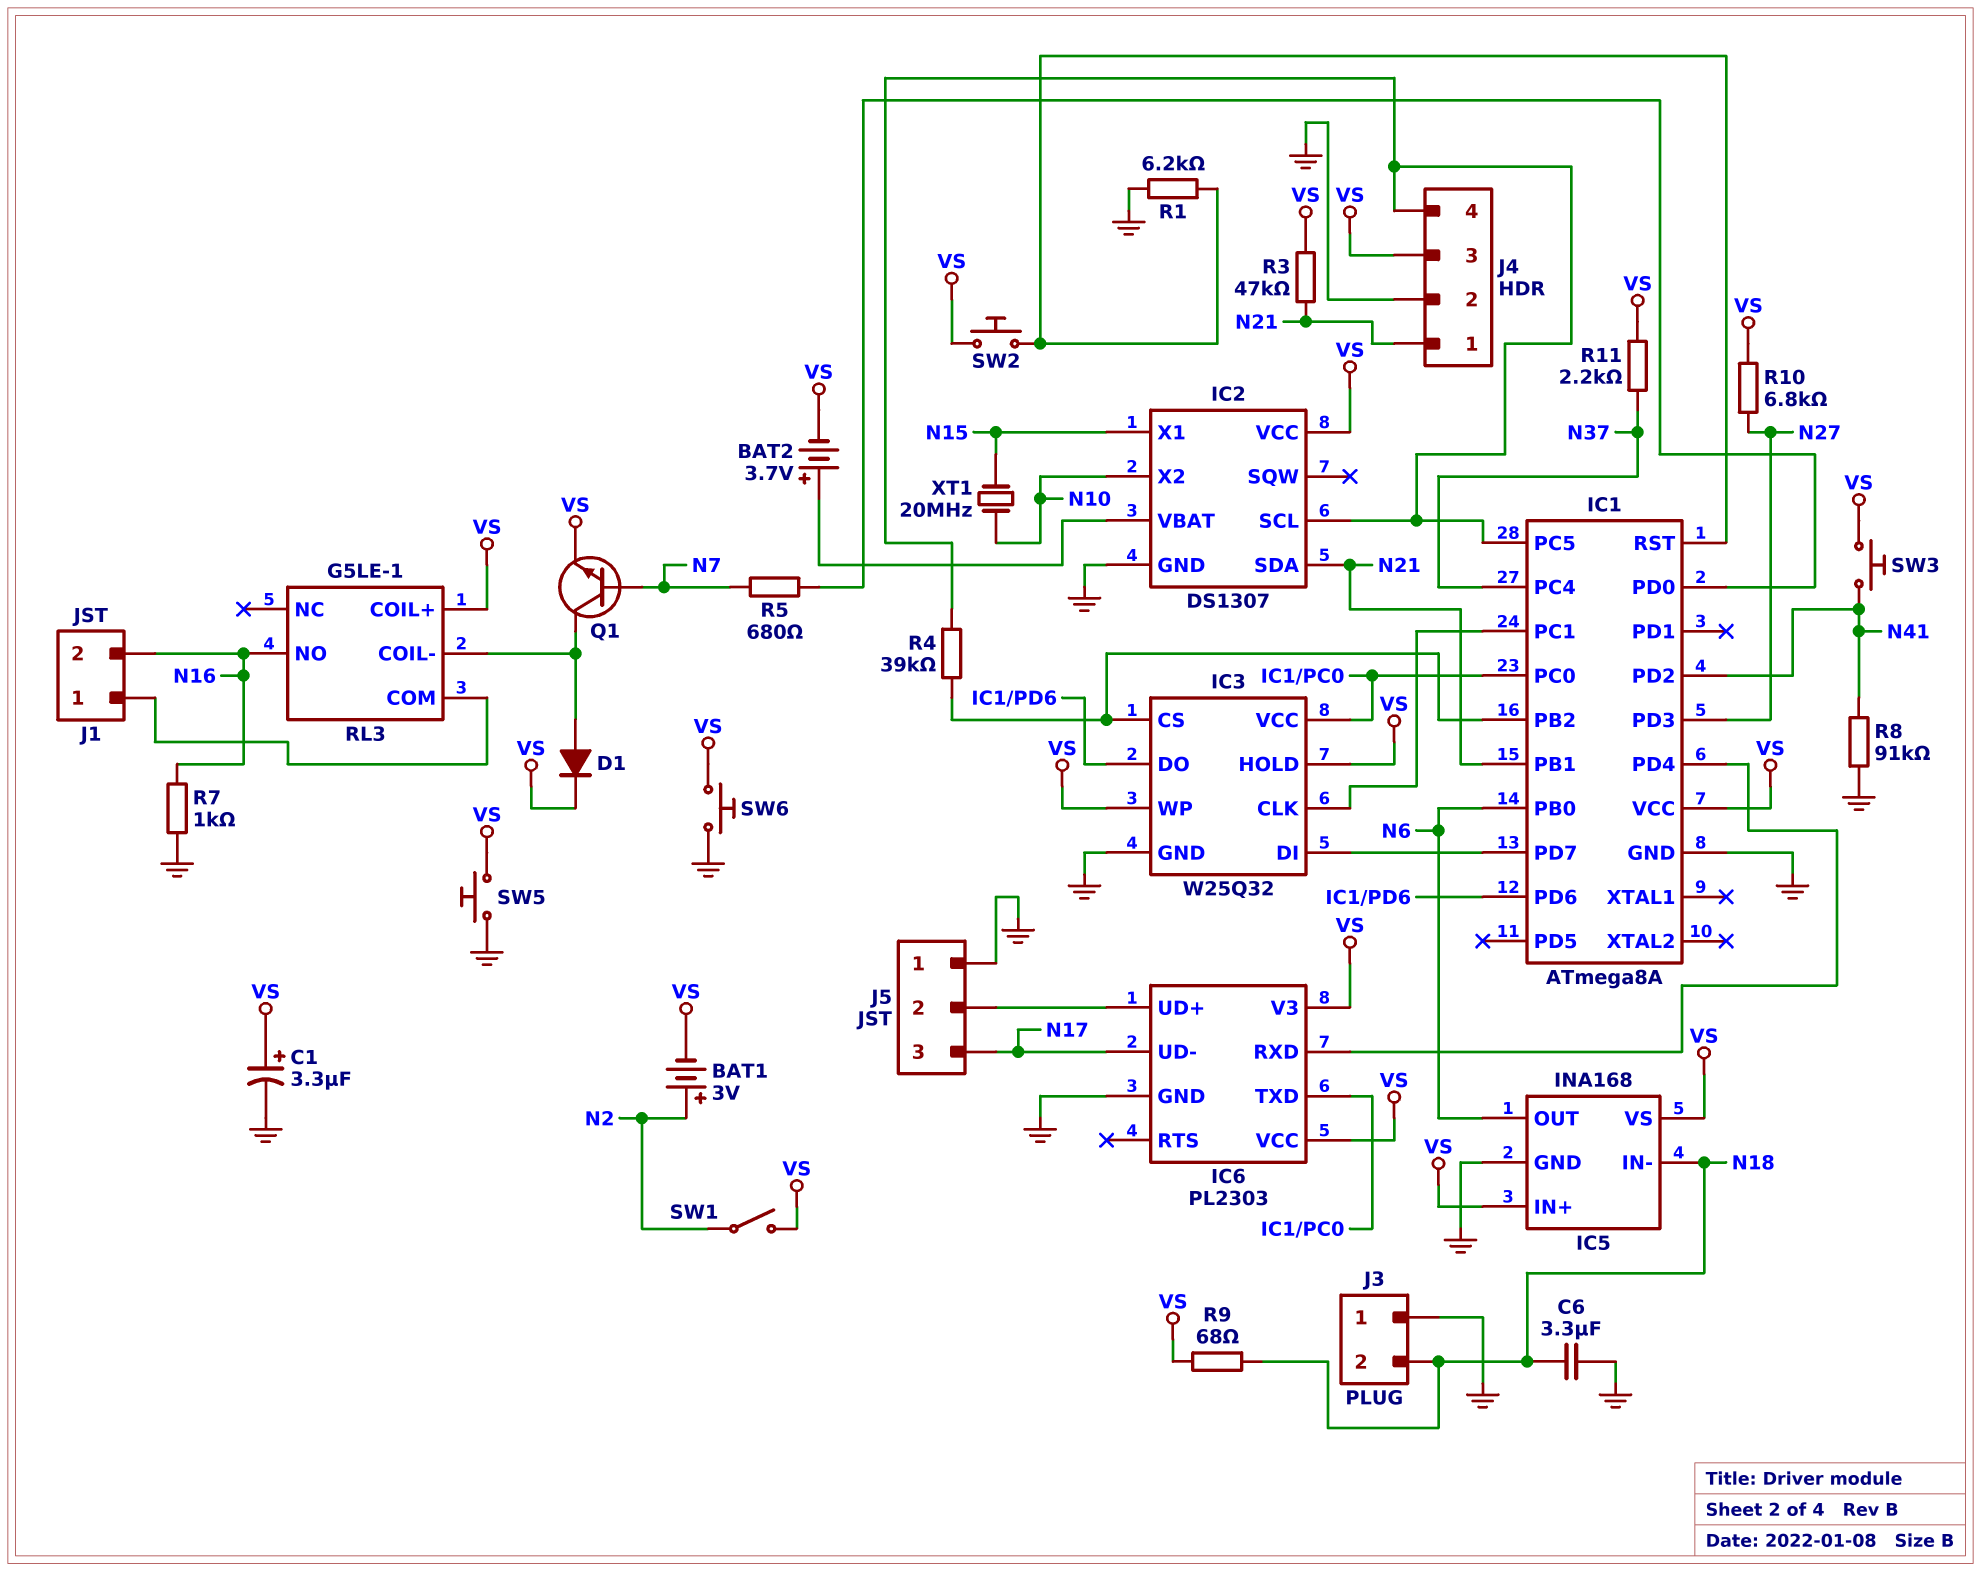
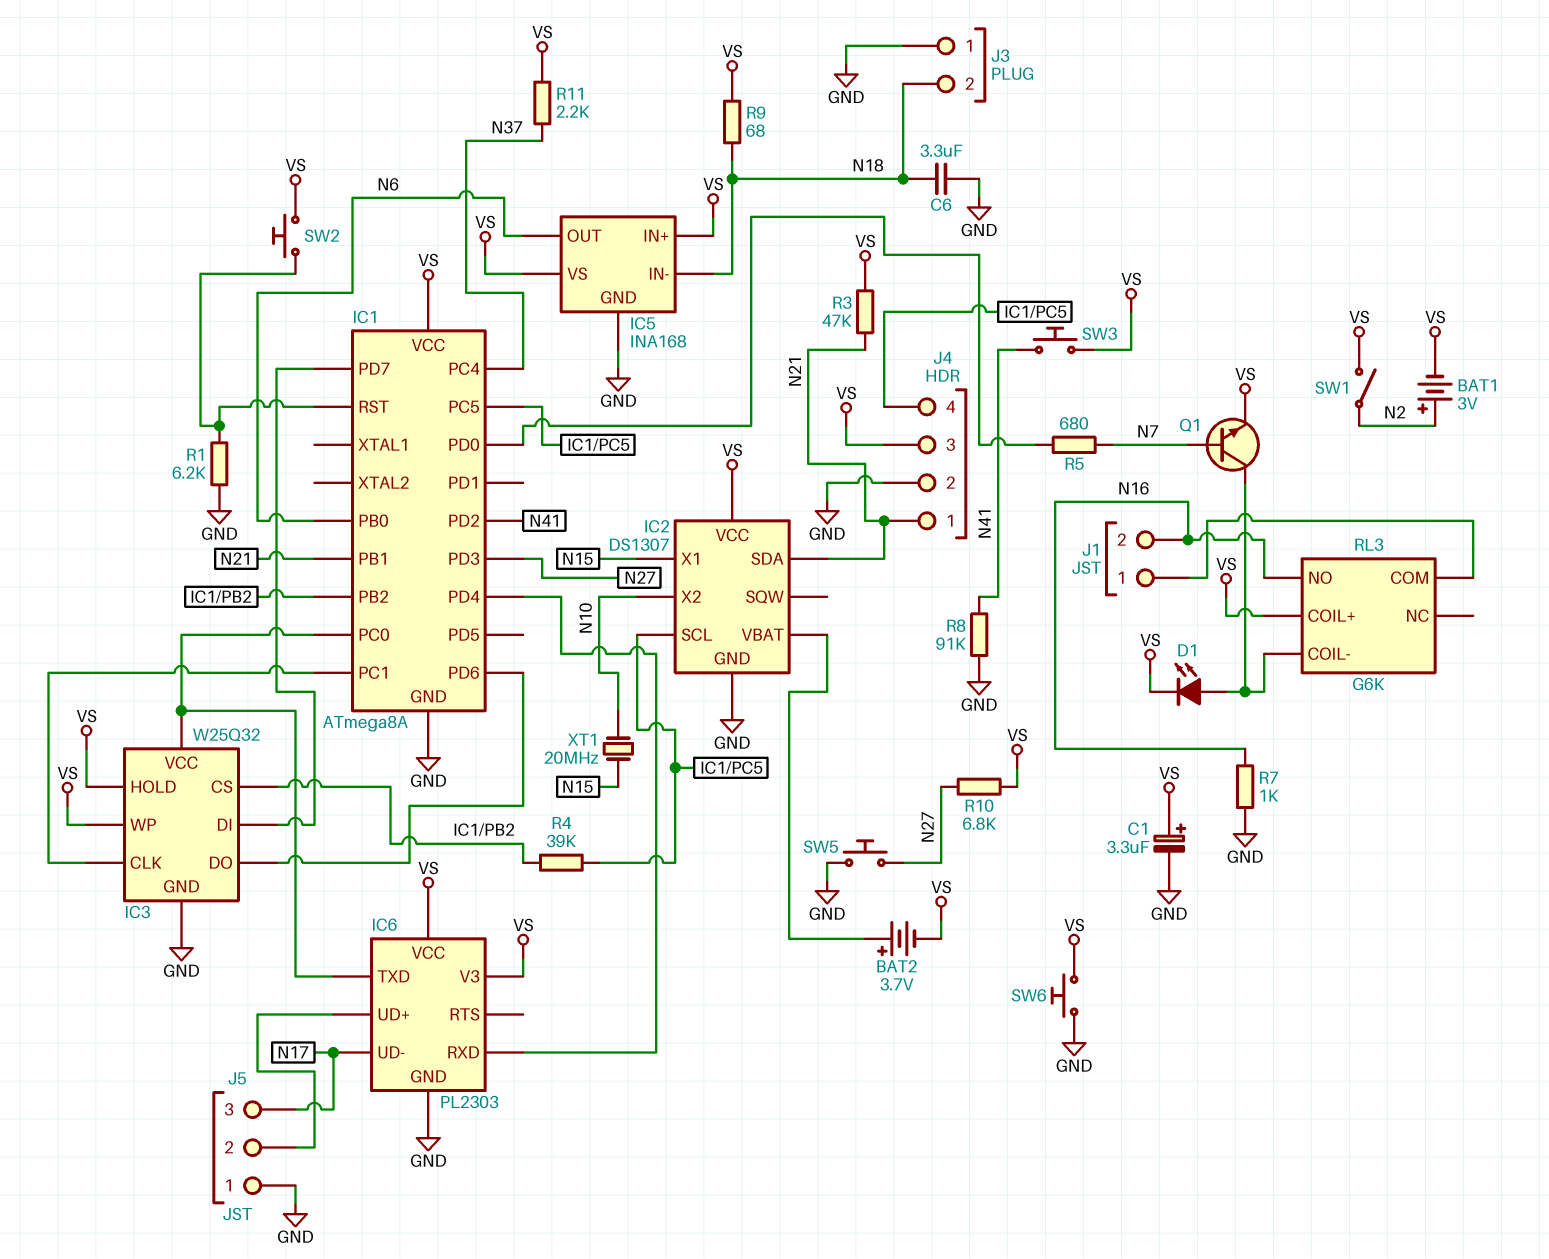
D1: diode (A RL3/COIL-, K VS) -> LED (A RL3/COIL-, K VS)
RL3: G5LE-1 -> G6K
SW5: button (GND, VS) -> button (GND, N27)

